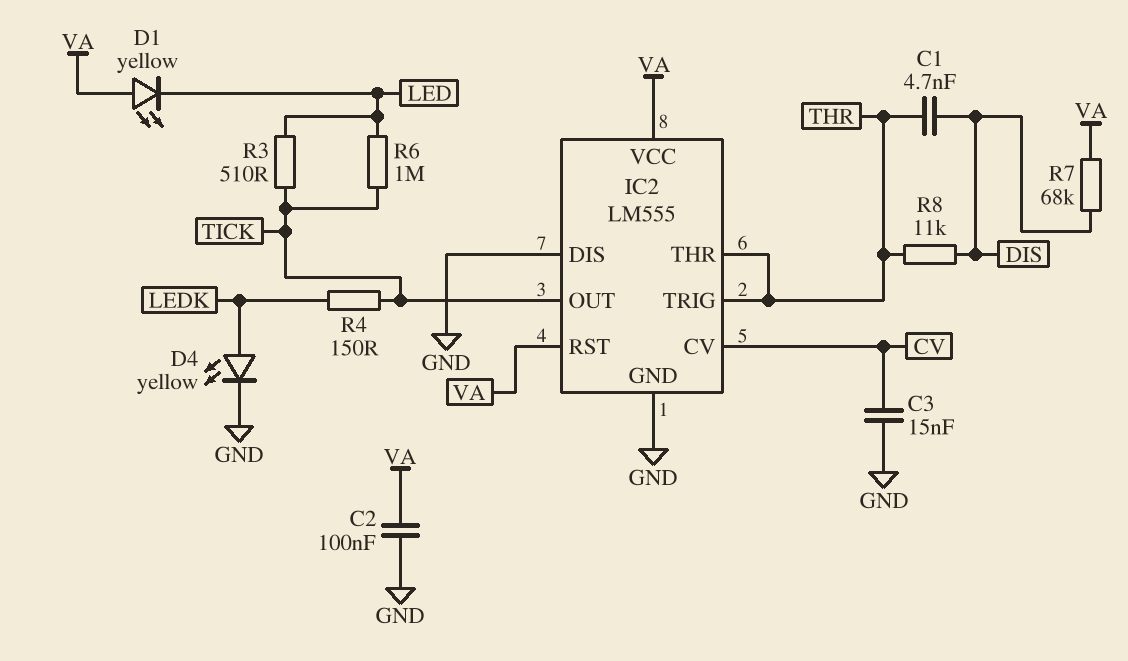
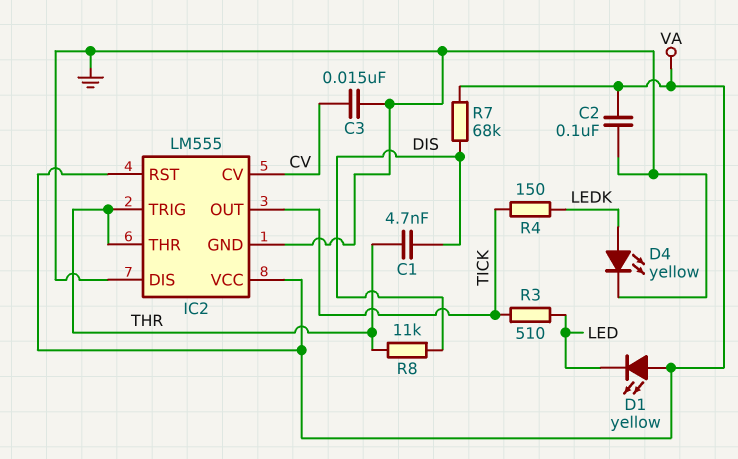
R6: 1M (LED, TICK) -> none

